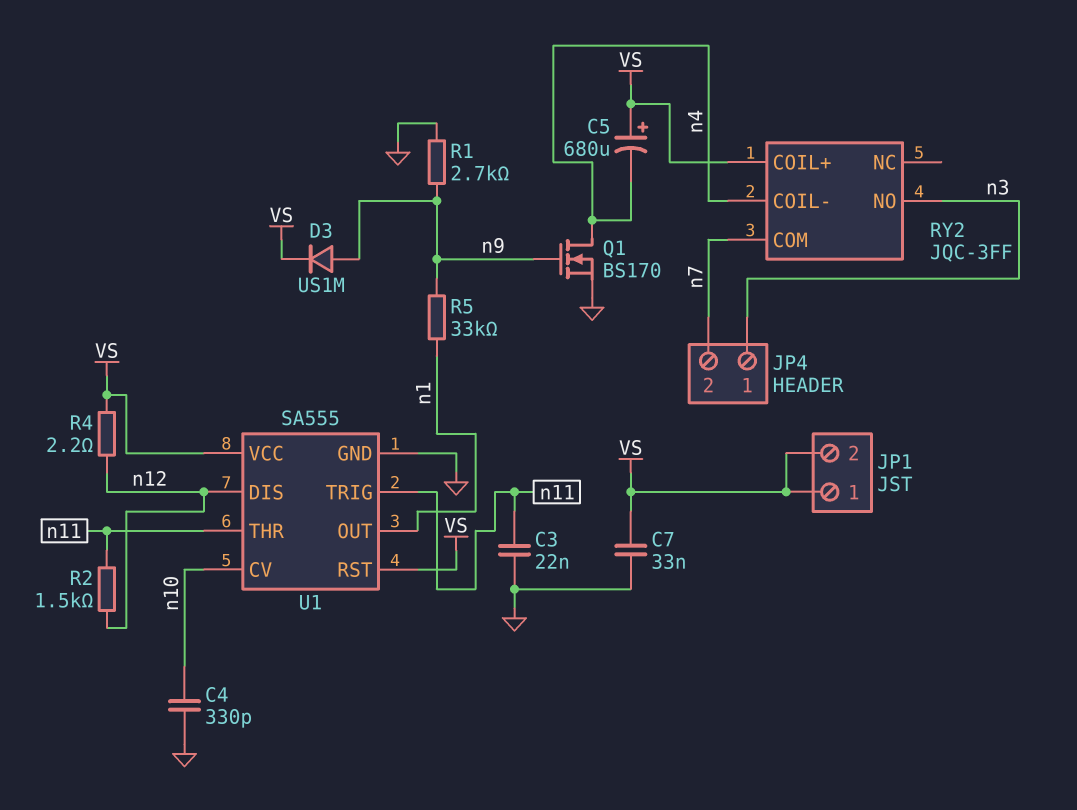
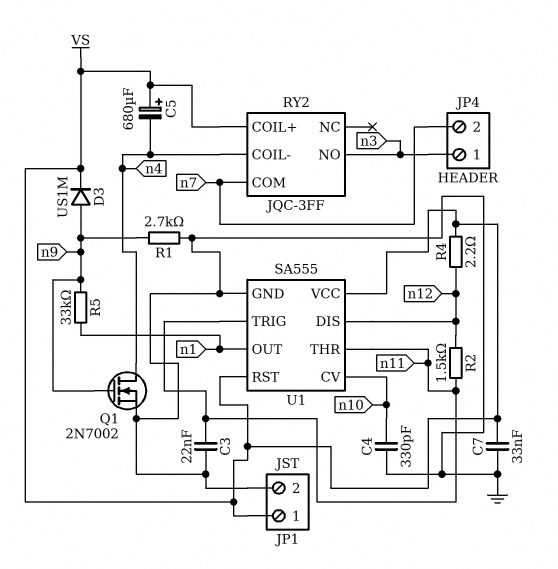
JP1 pin 2: VS -> GND
Q1: NMOS BS170 (G n9, D n4, S GND) -> NMOS 2N7002 (G n9, D n4, S GND)

